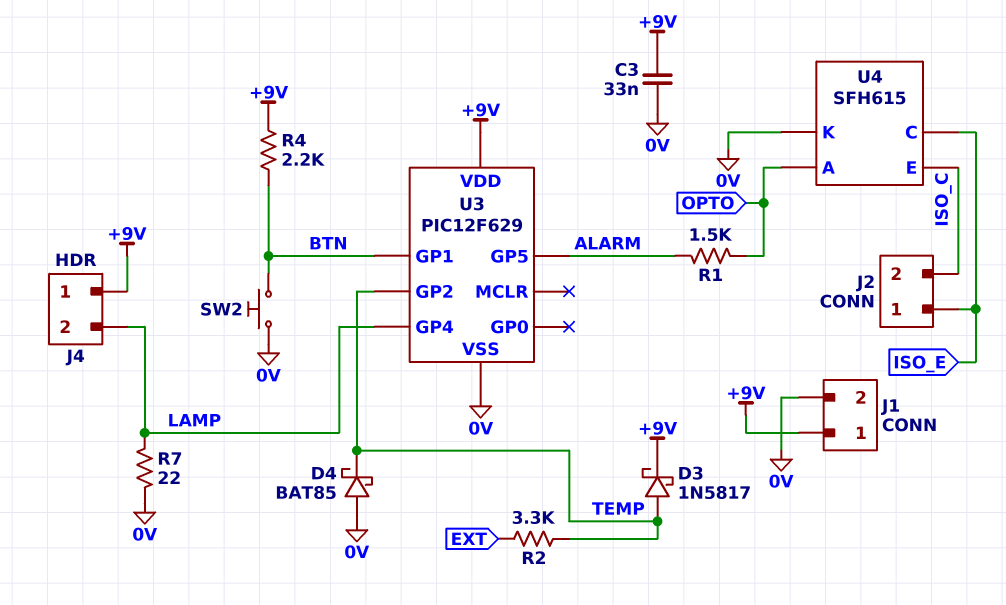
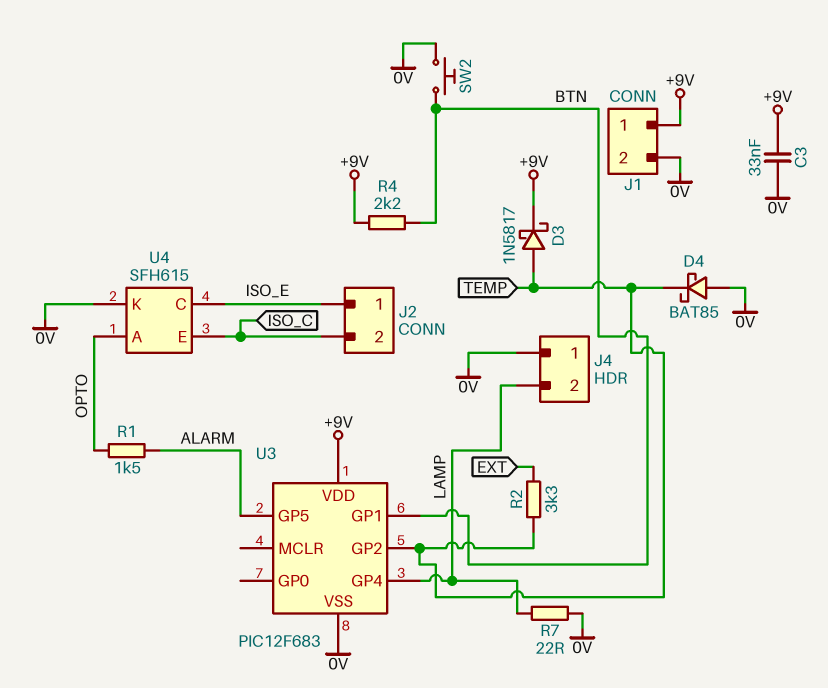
J4 pin 1: +9V -> 0V
U3: PIC12F629 -> PIC12F683

